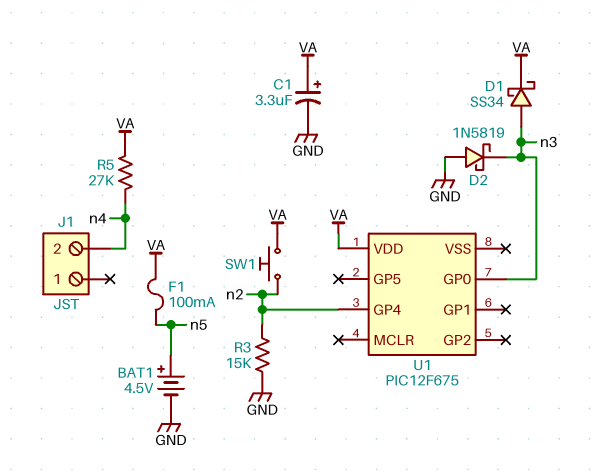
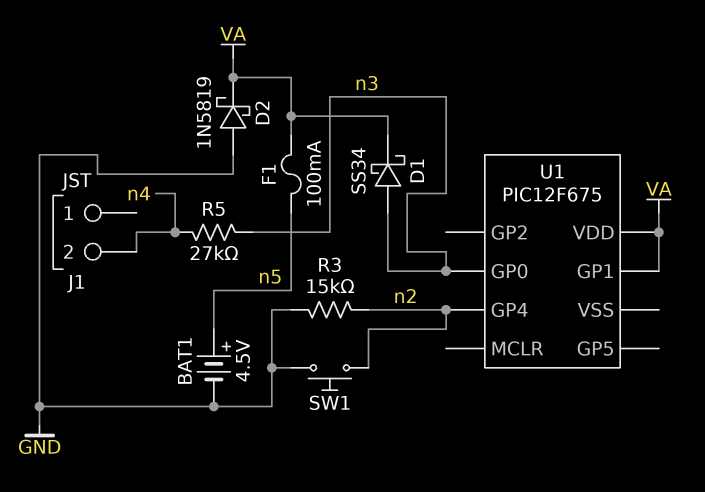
C1: 3.3uF (plus VA, minus GND) -> none
D2: schottky 1N5819 (A GND, K n3) -> schottky 1N5819 (A GND, K VA)
R5: 27k (VA, n4) -> 27k (n3, n4)
SW1: button (VA, n2) -> button (GND, n2)
U1 pin GP1: none -> VA

